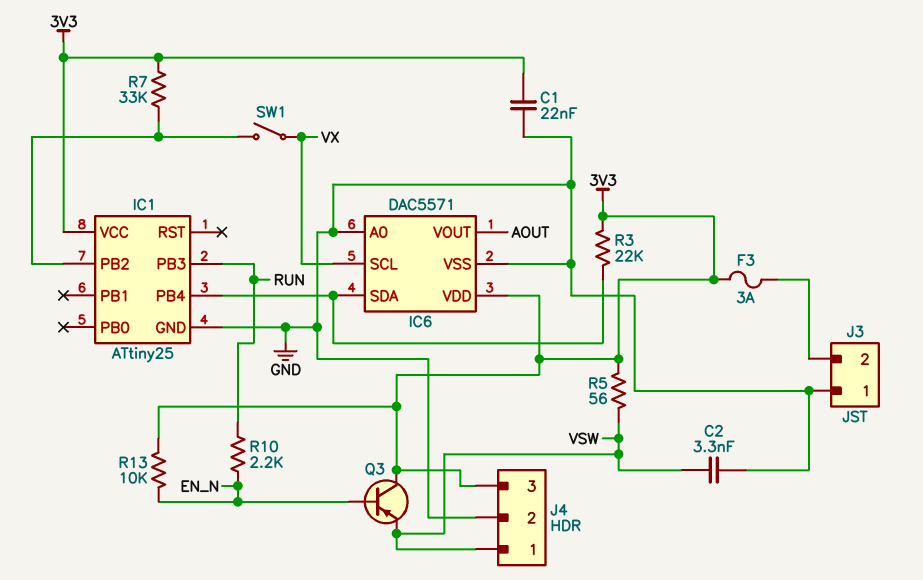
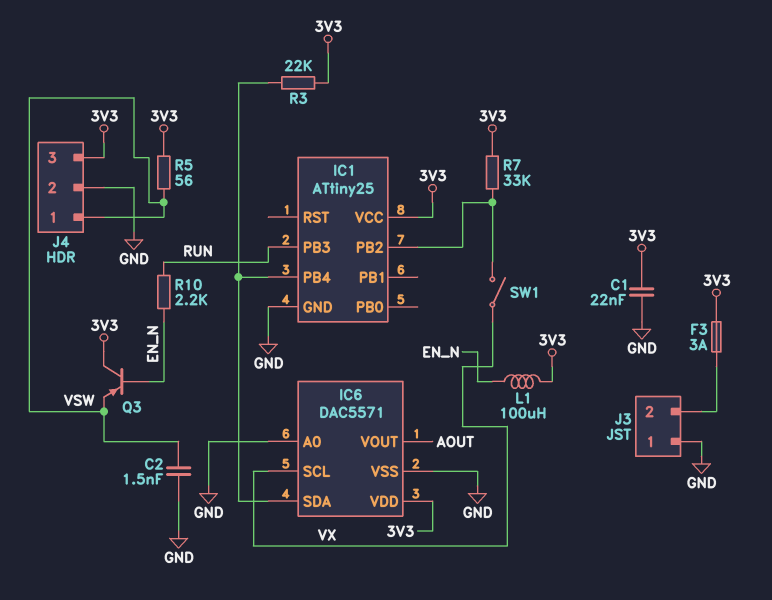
C2: 3.3nF (GND, VSW) -> 1.5nF (GND, VSW)
L1: none -> 100uH (3V3, EN_N)
R13: 10k (3V3, EN_N) -> none

